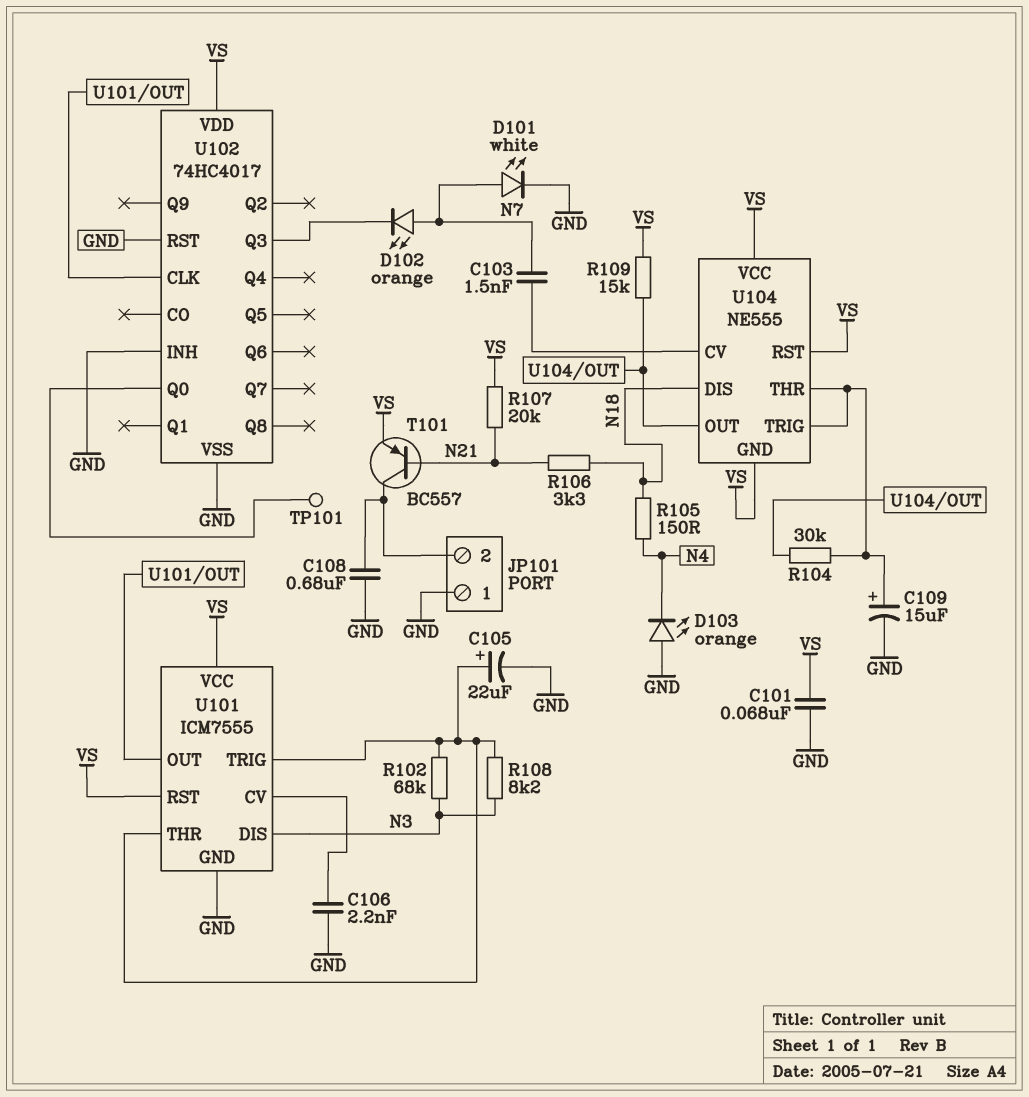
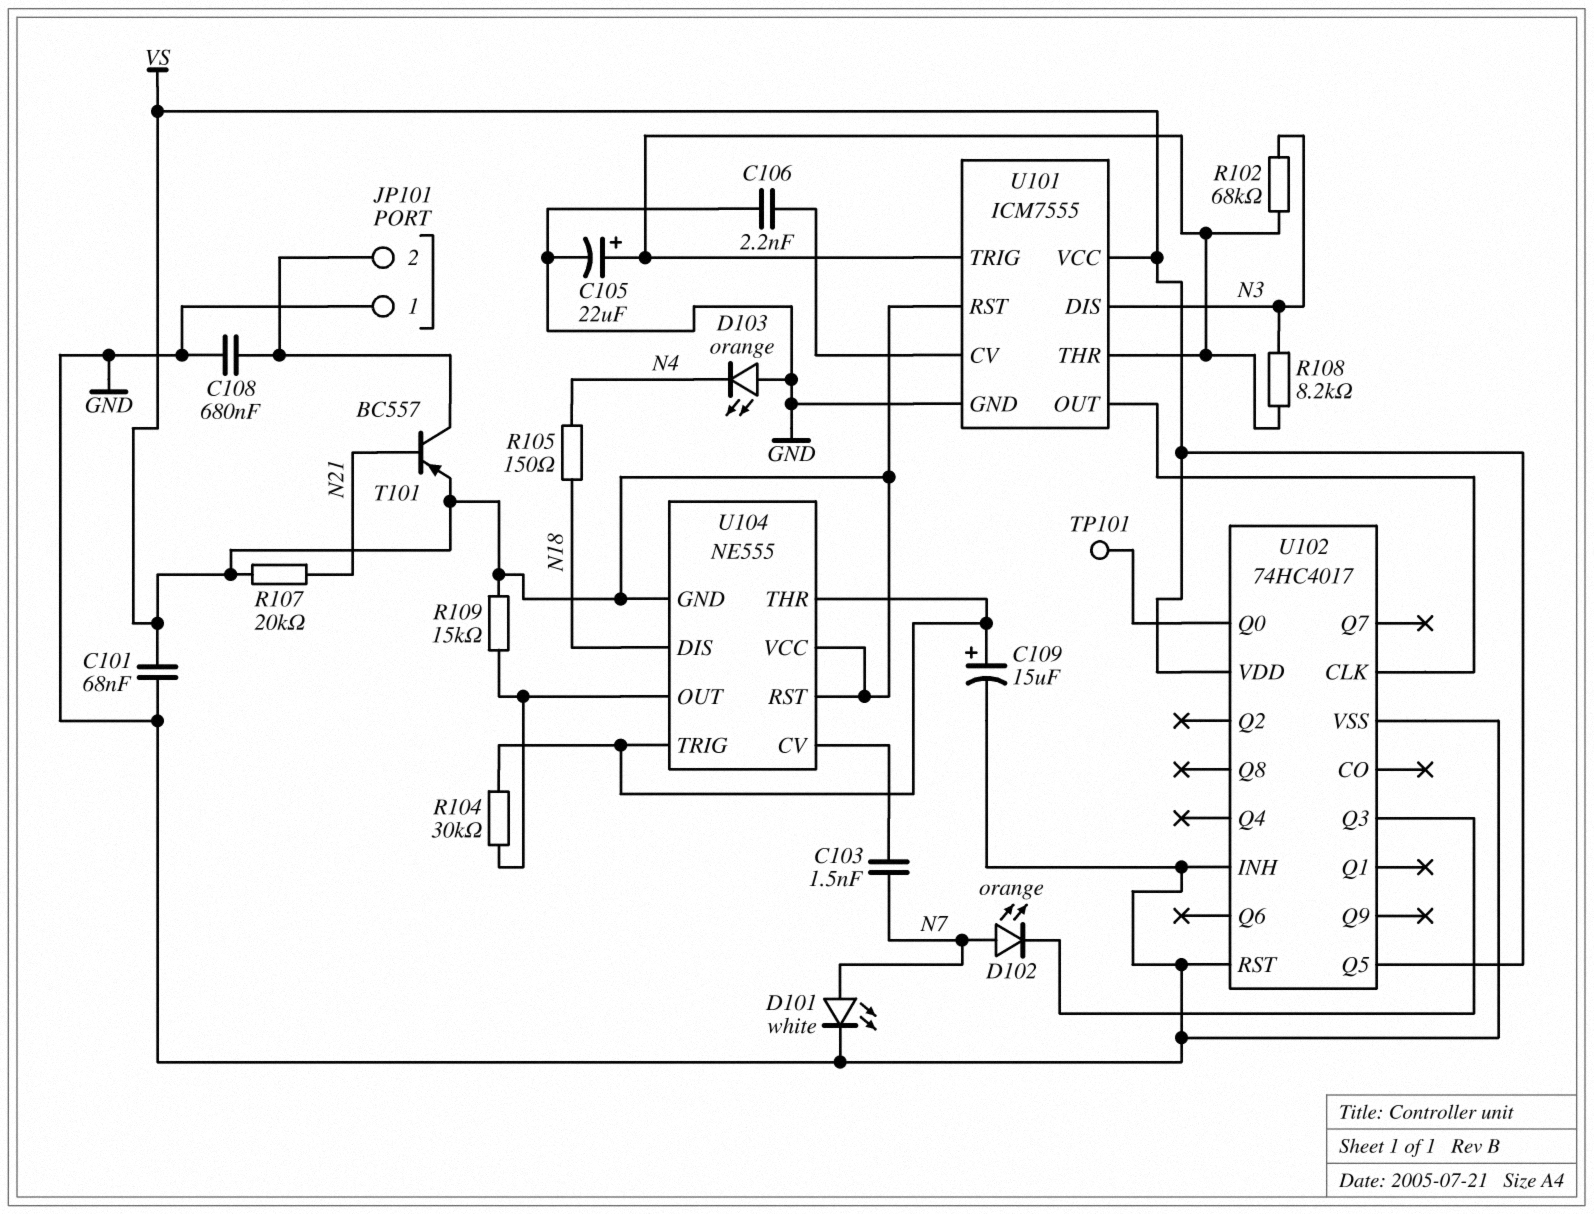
R106: 3.3k (N18, N21) -> none
U102 pin Q5: none -> VS

